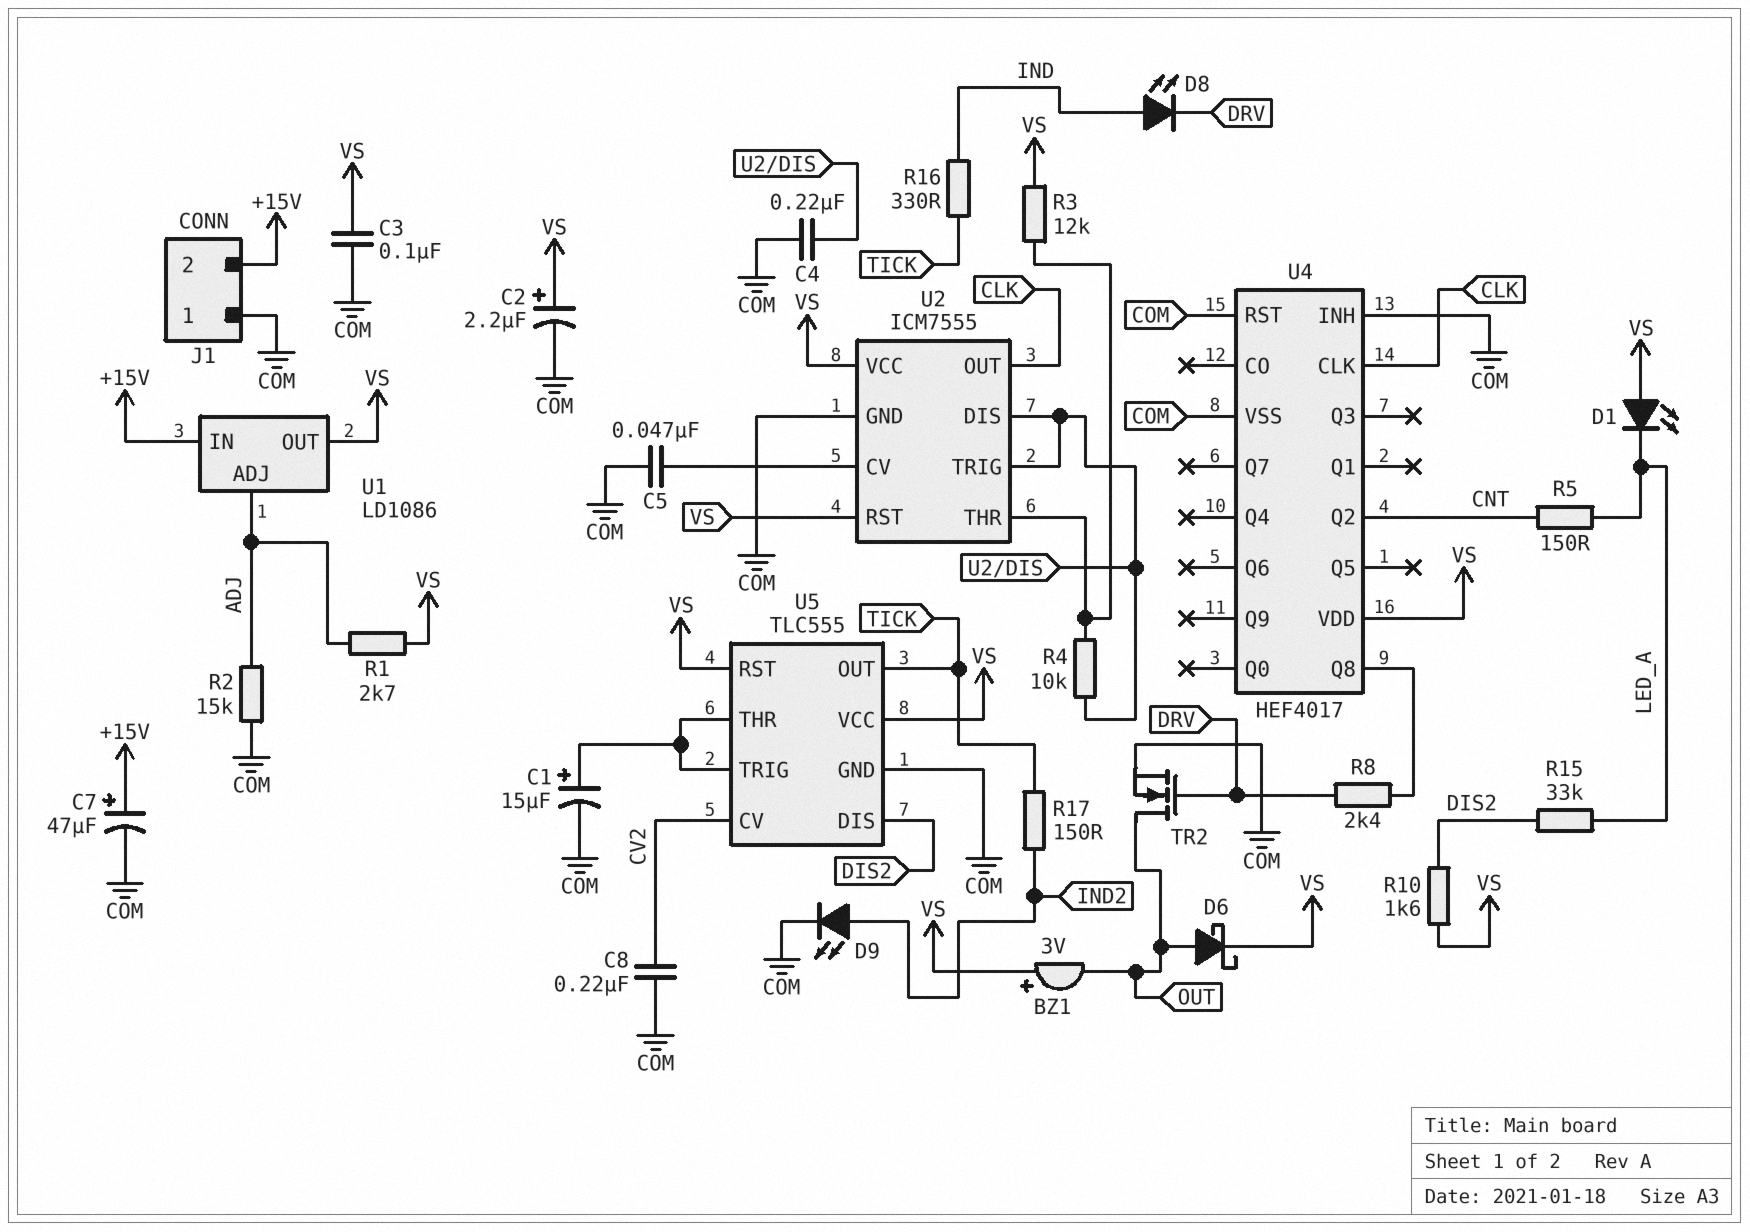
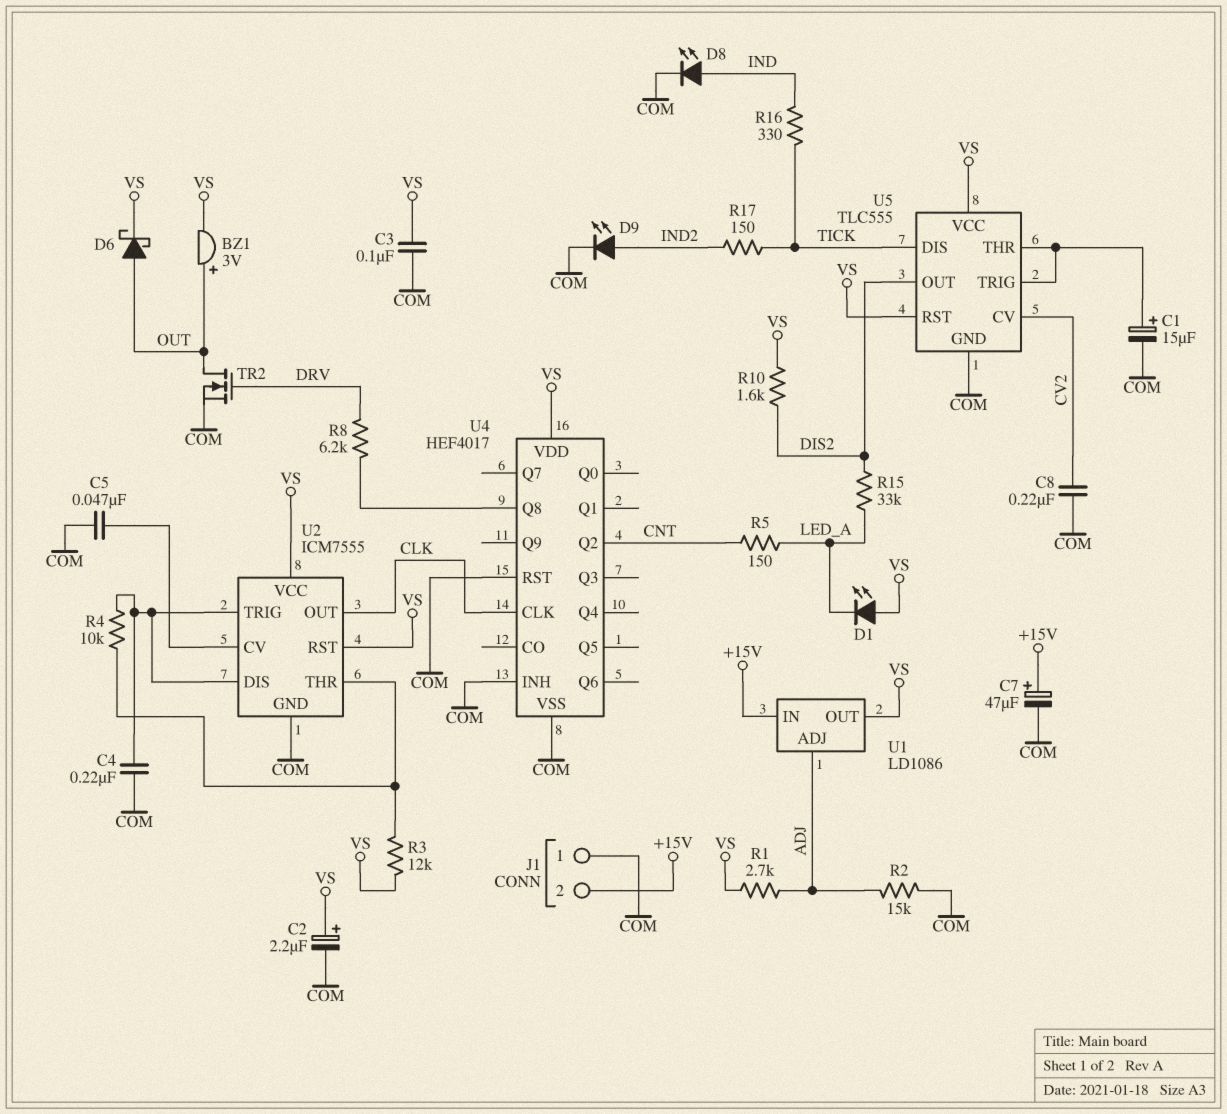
BZ1: buzzer 3V (plus VS, minus OUT) -> buzzer 3V (plus OUT, minus VS)
D8: LED (A IND, K DRV) -> LED (A IND, K COM)
R8: 2.4k (DRV, U4/Q8) -> 6.2k (DRV, U4/Q8)
U5 pin DIS: DIS2 -> TICK
U5 pin OUT: TICK -> DIS2

